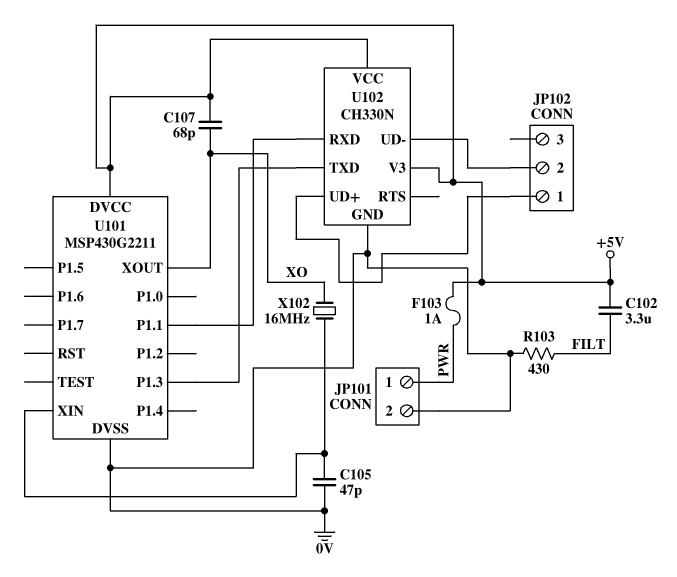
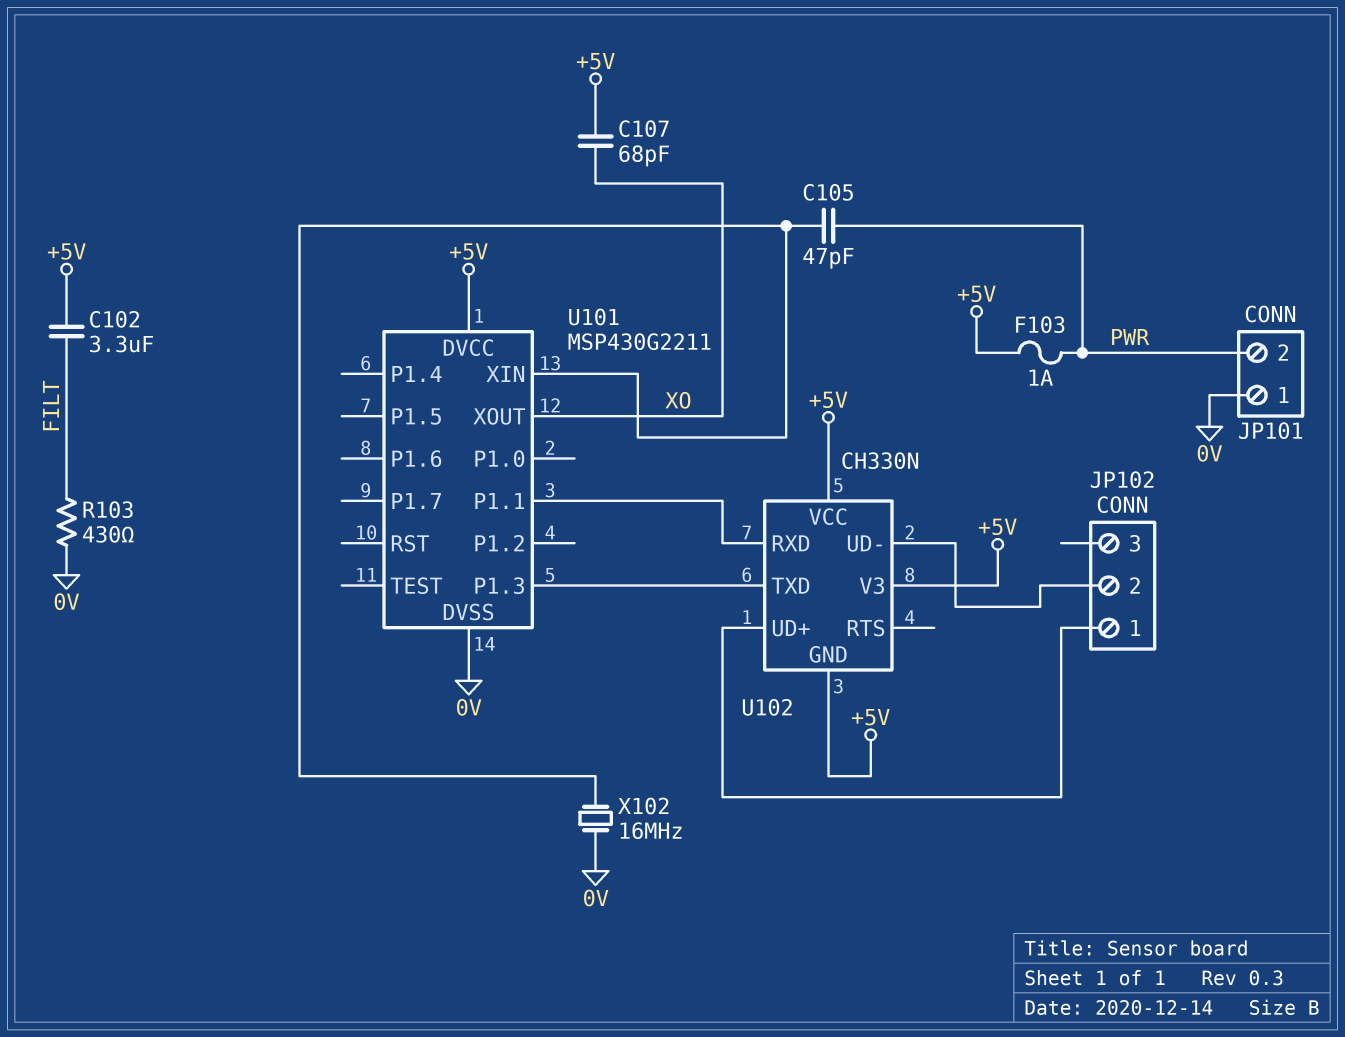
C105: 47pF (0V, U101/XIN) -> 47pF (PWR, U101/XIN)
JP101 pin 1: PWR -> 0V
JP101 pin 2: 0V -> PWR
U102 pin GND: 0V -> +5V
X102: 16MHz (U101/XIN, XO) -> 16MHz (0V, U101/XIN)

